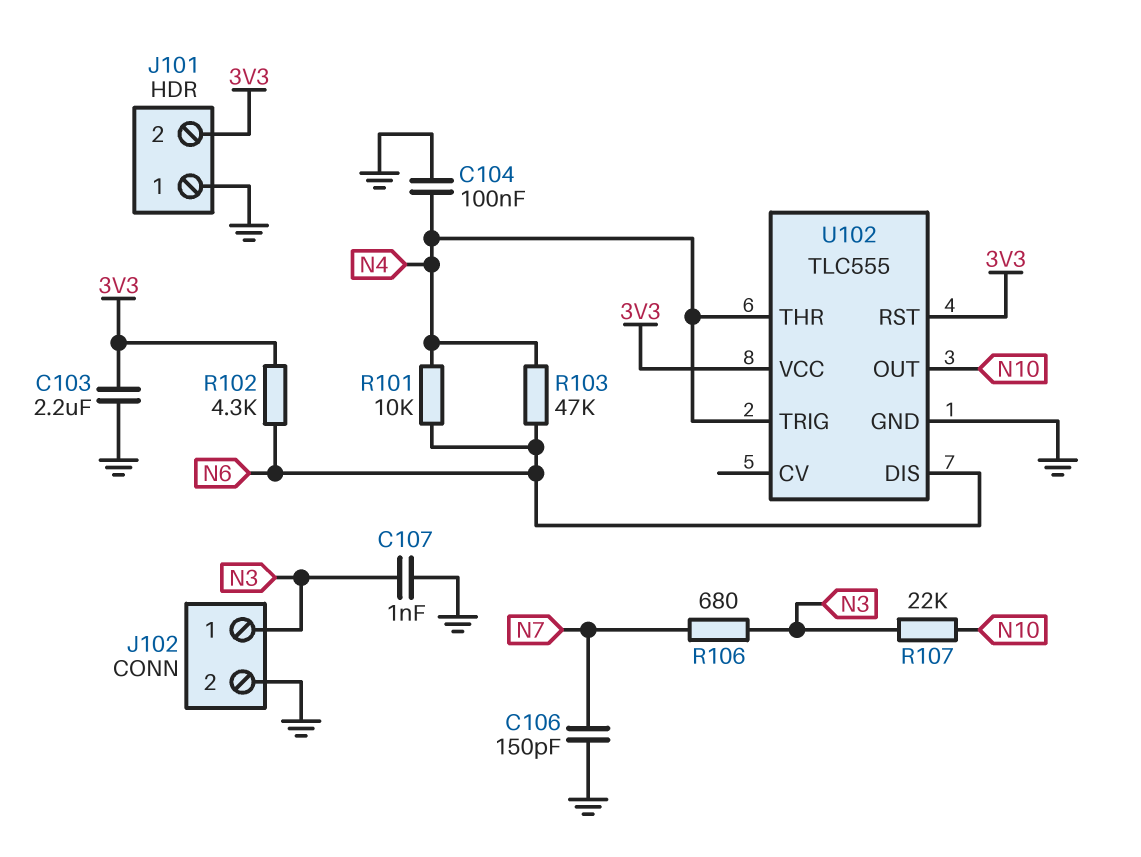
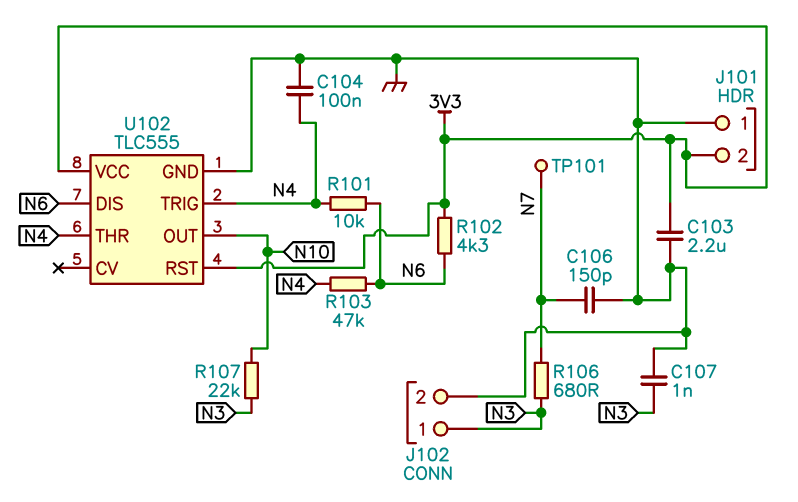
TP101: none -> test point (N7)

